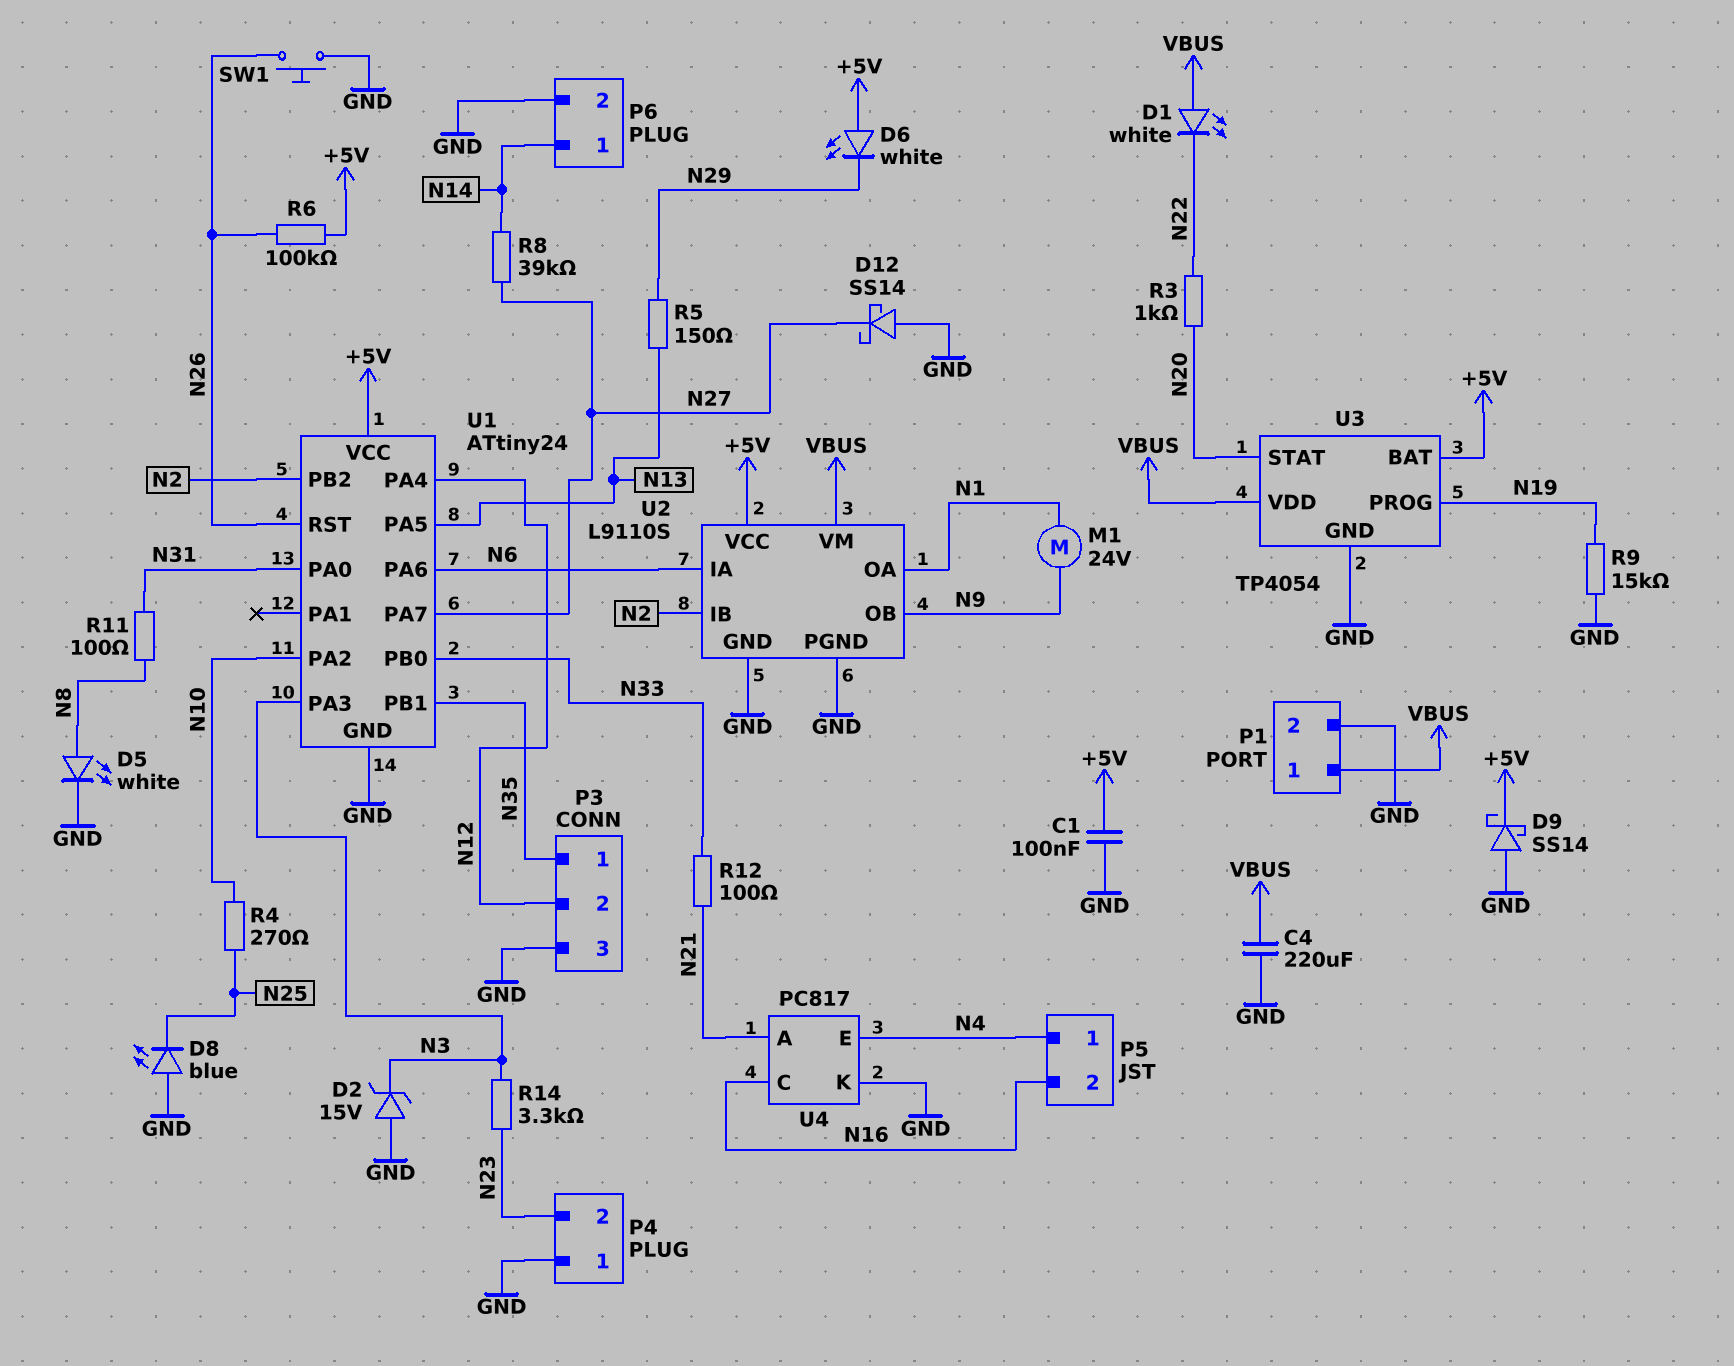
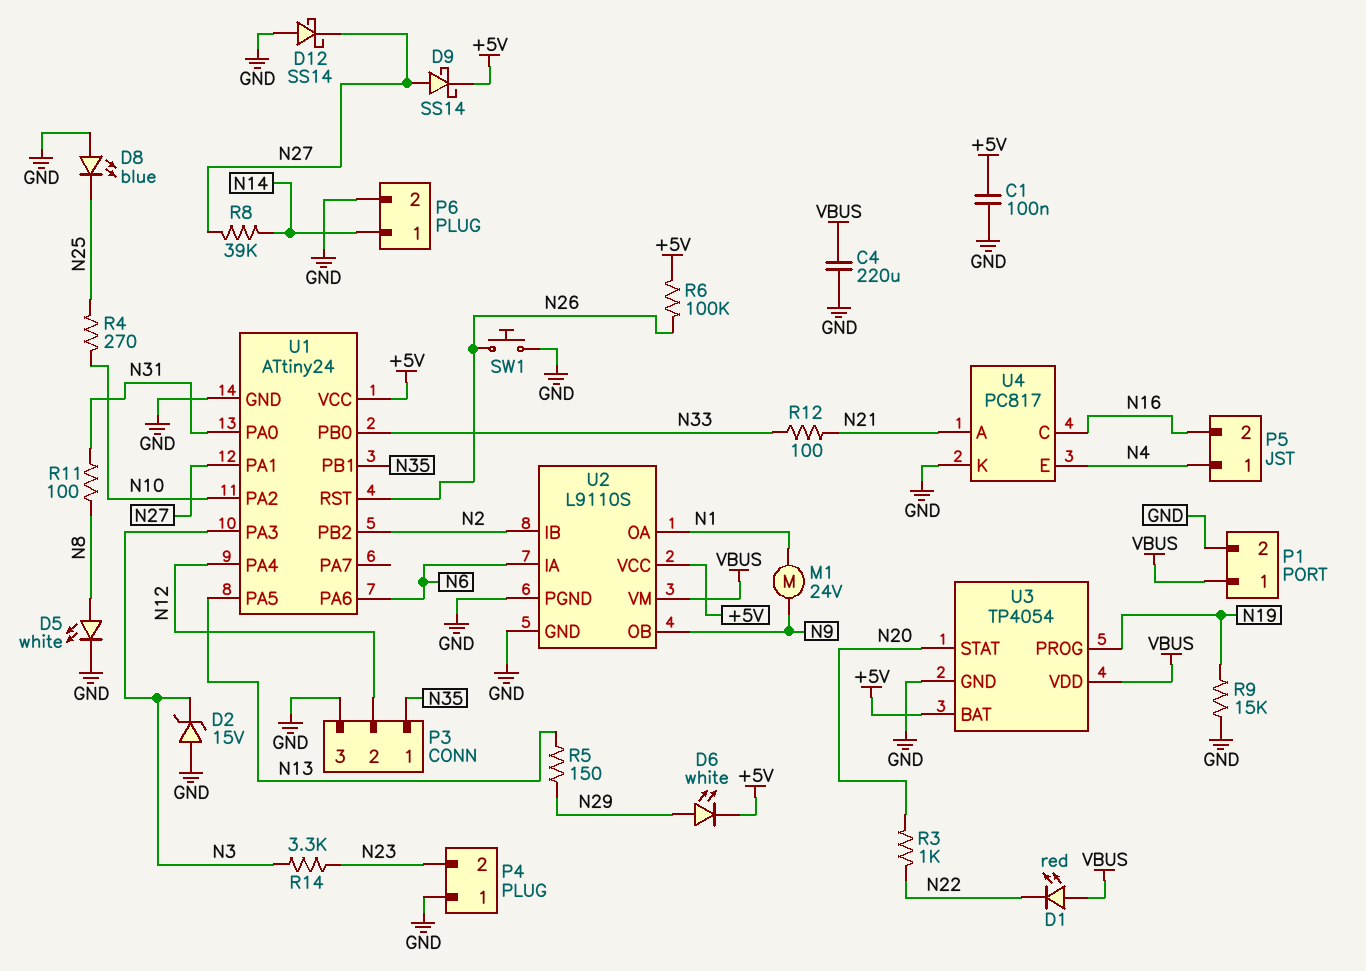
D1: LED white (A VBUS, K N22) -> LED red (A VBUS, K N22)
D6: LED white (A +5V, K N29) -> LED white (A N29, K +5V)
D9: schottky SS14 (A GND, K +5V) -> schottky SS14 (A N27, K +5V)
U1 pin PA1: none -> N27
U1 pin PA7: N27 -> none

